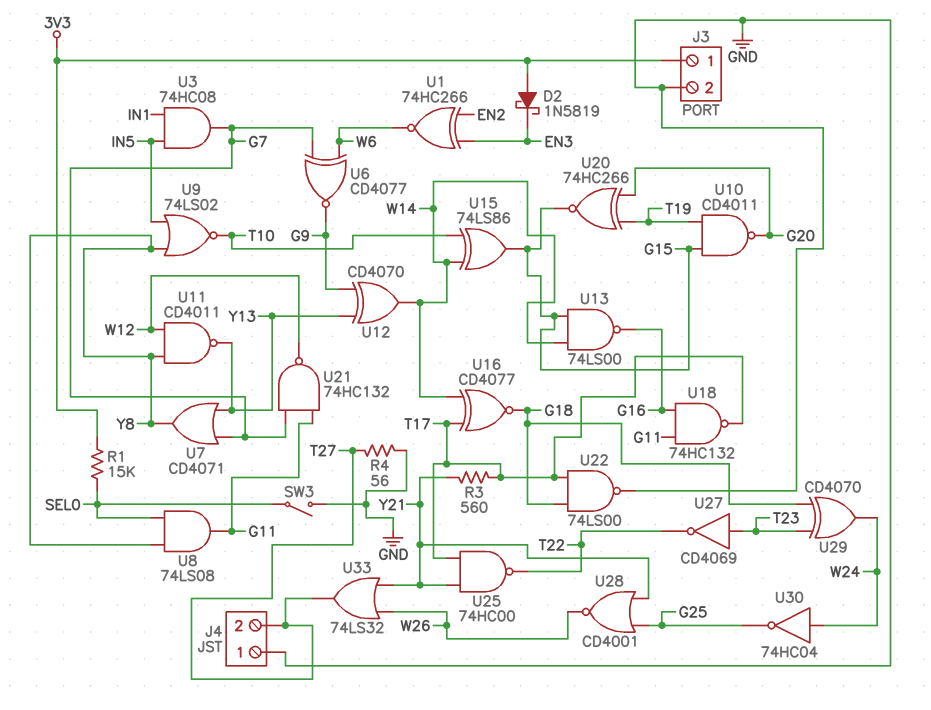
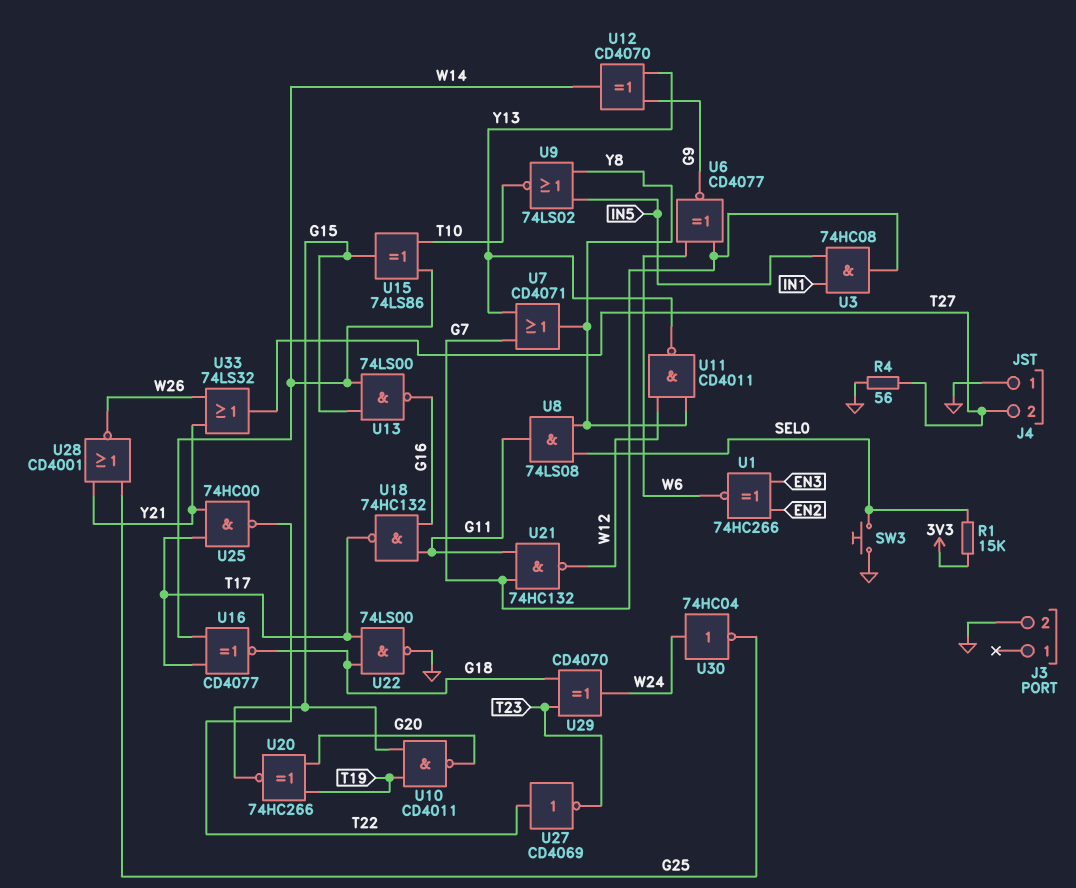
D2: schottky 1N5819 (A 3V3, K EN3) -> none
J3 pin 1: 3V3 -> none
R3: 560 (T17, Y21) -> none
SW3: switch (GND, SEL0) -> button (GND, SEL0)
U27: NOT CD4069 (in T23, out T22) -> NOT CD4069 (in T22, out T23)

